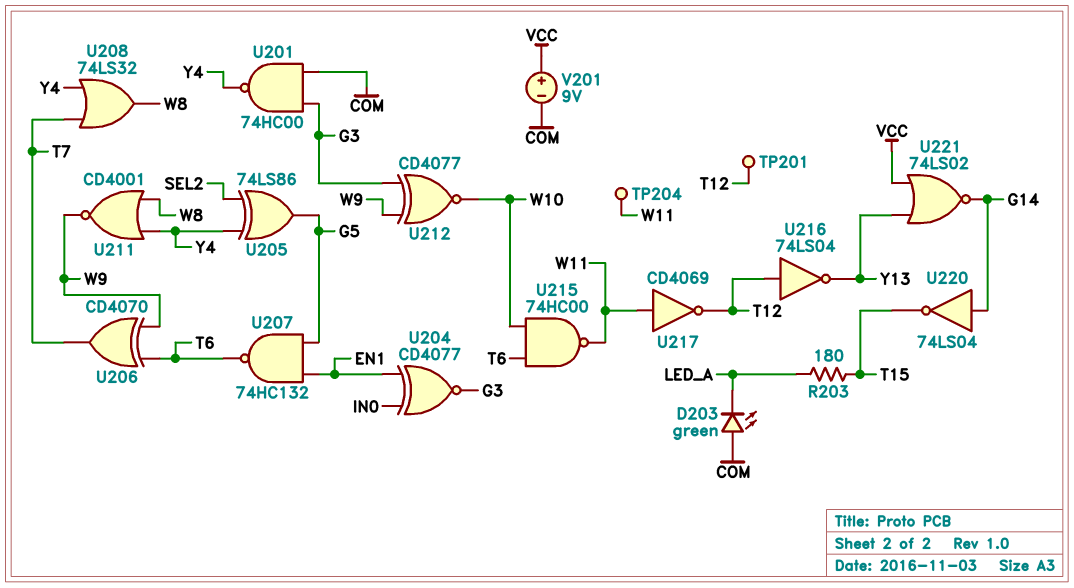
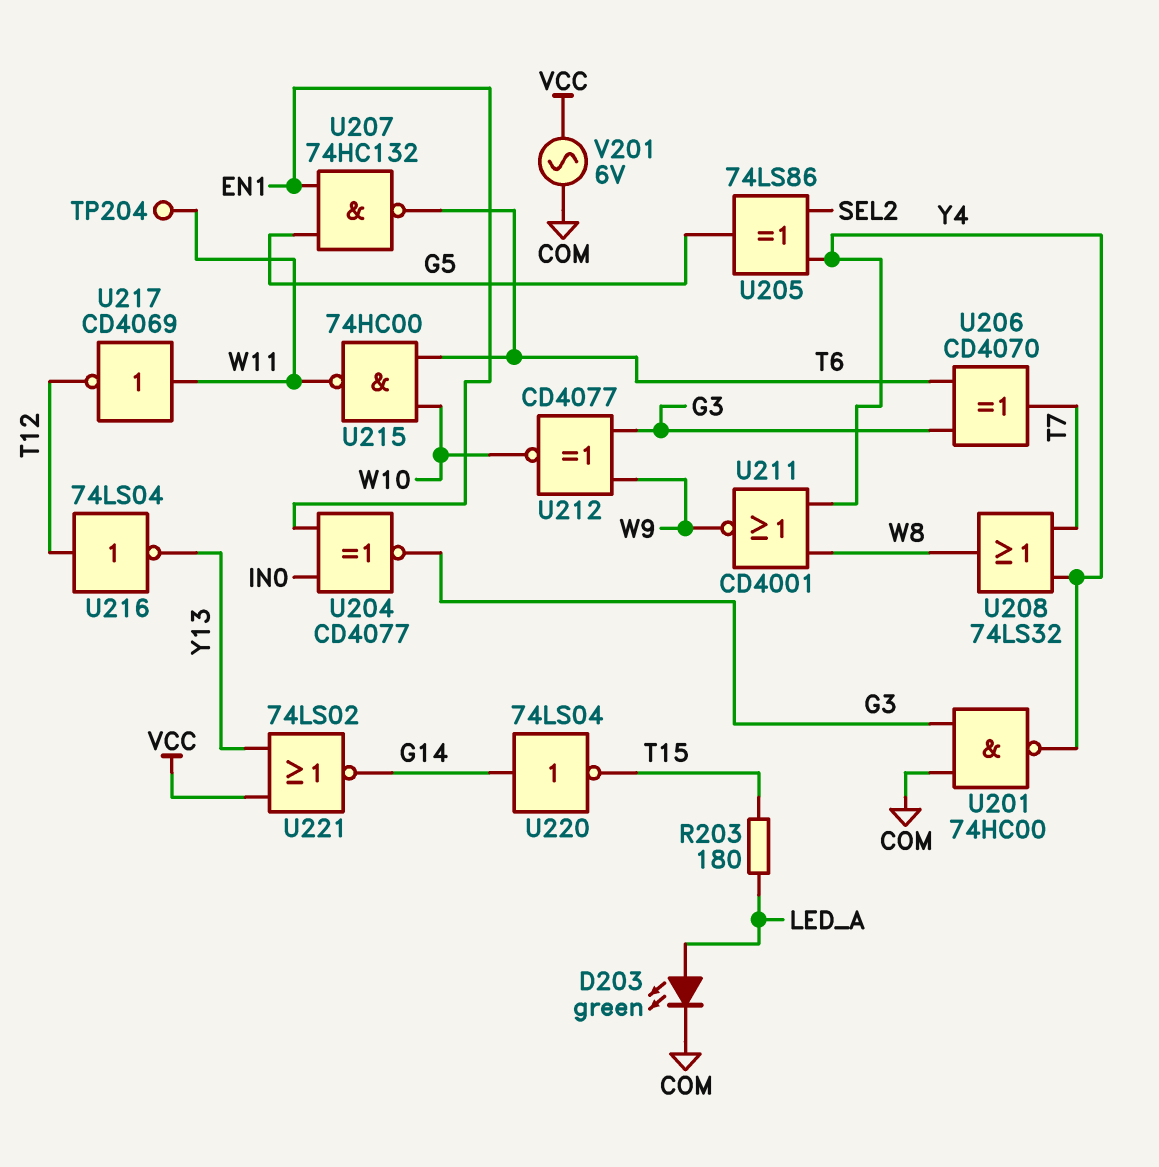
D203: LED green (A COM, K LED_A) -> LED green (A LED_A, K COM)
TP201: test point (T12) -> none
U206: XOR CD4070 (in T6, in W9, out T7) -> XOR CD4070 (in G3, in T6, out T7)
V201: 9V (plus VCC, minus COM) -> AC 6V (COM, VCC)

